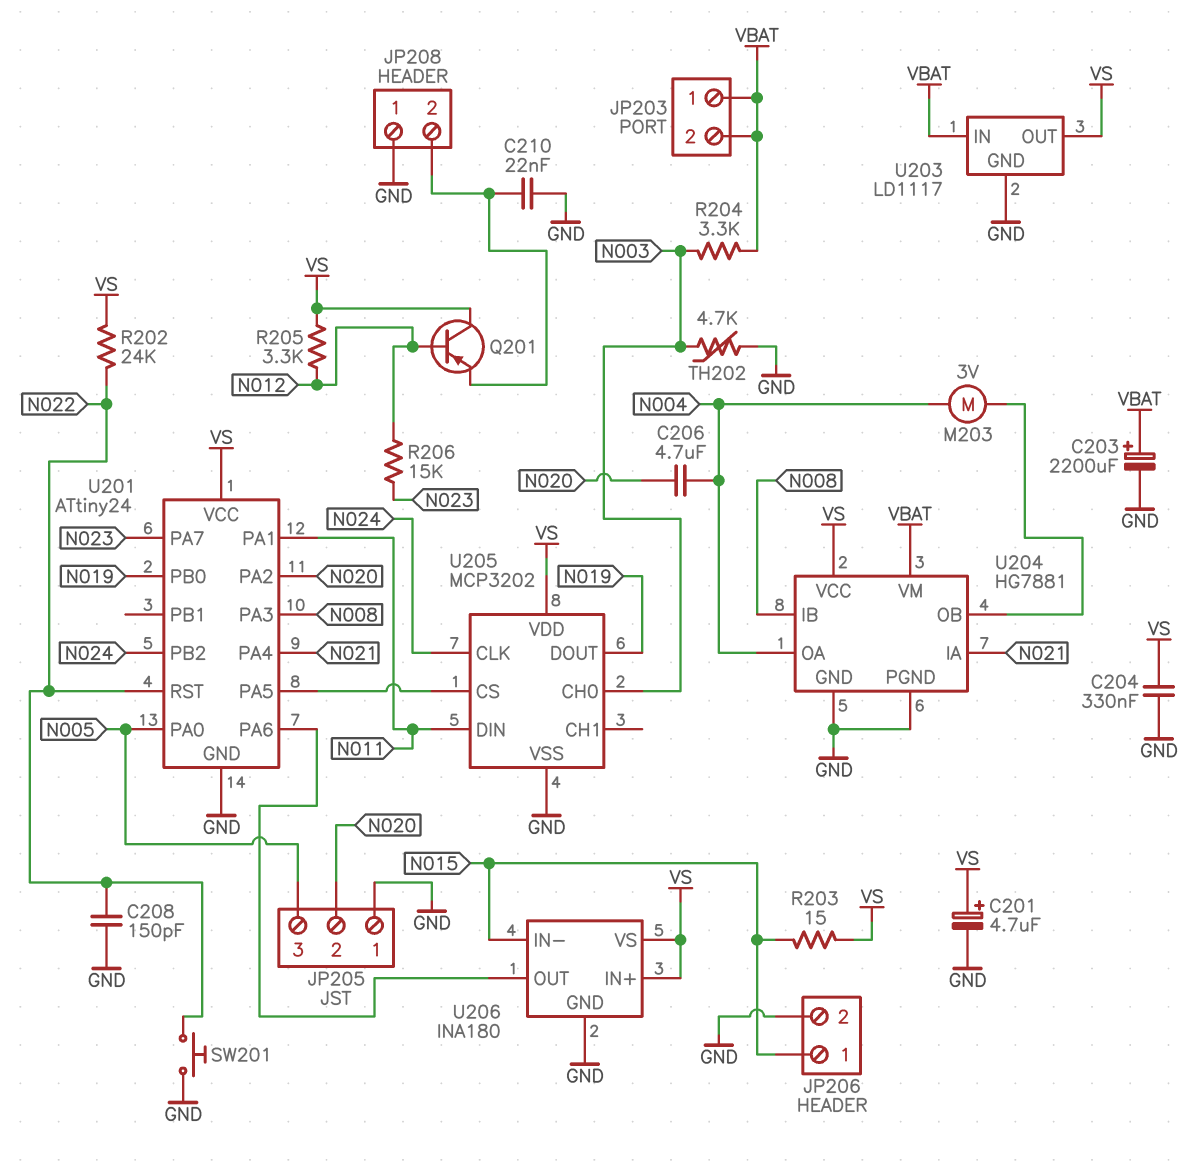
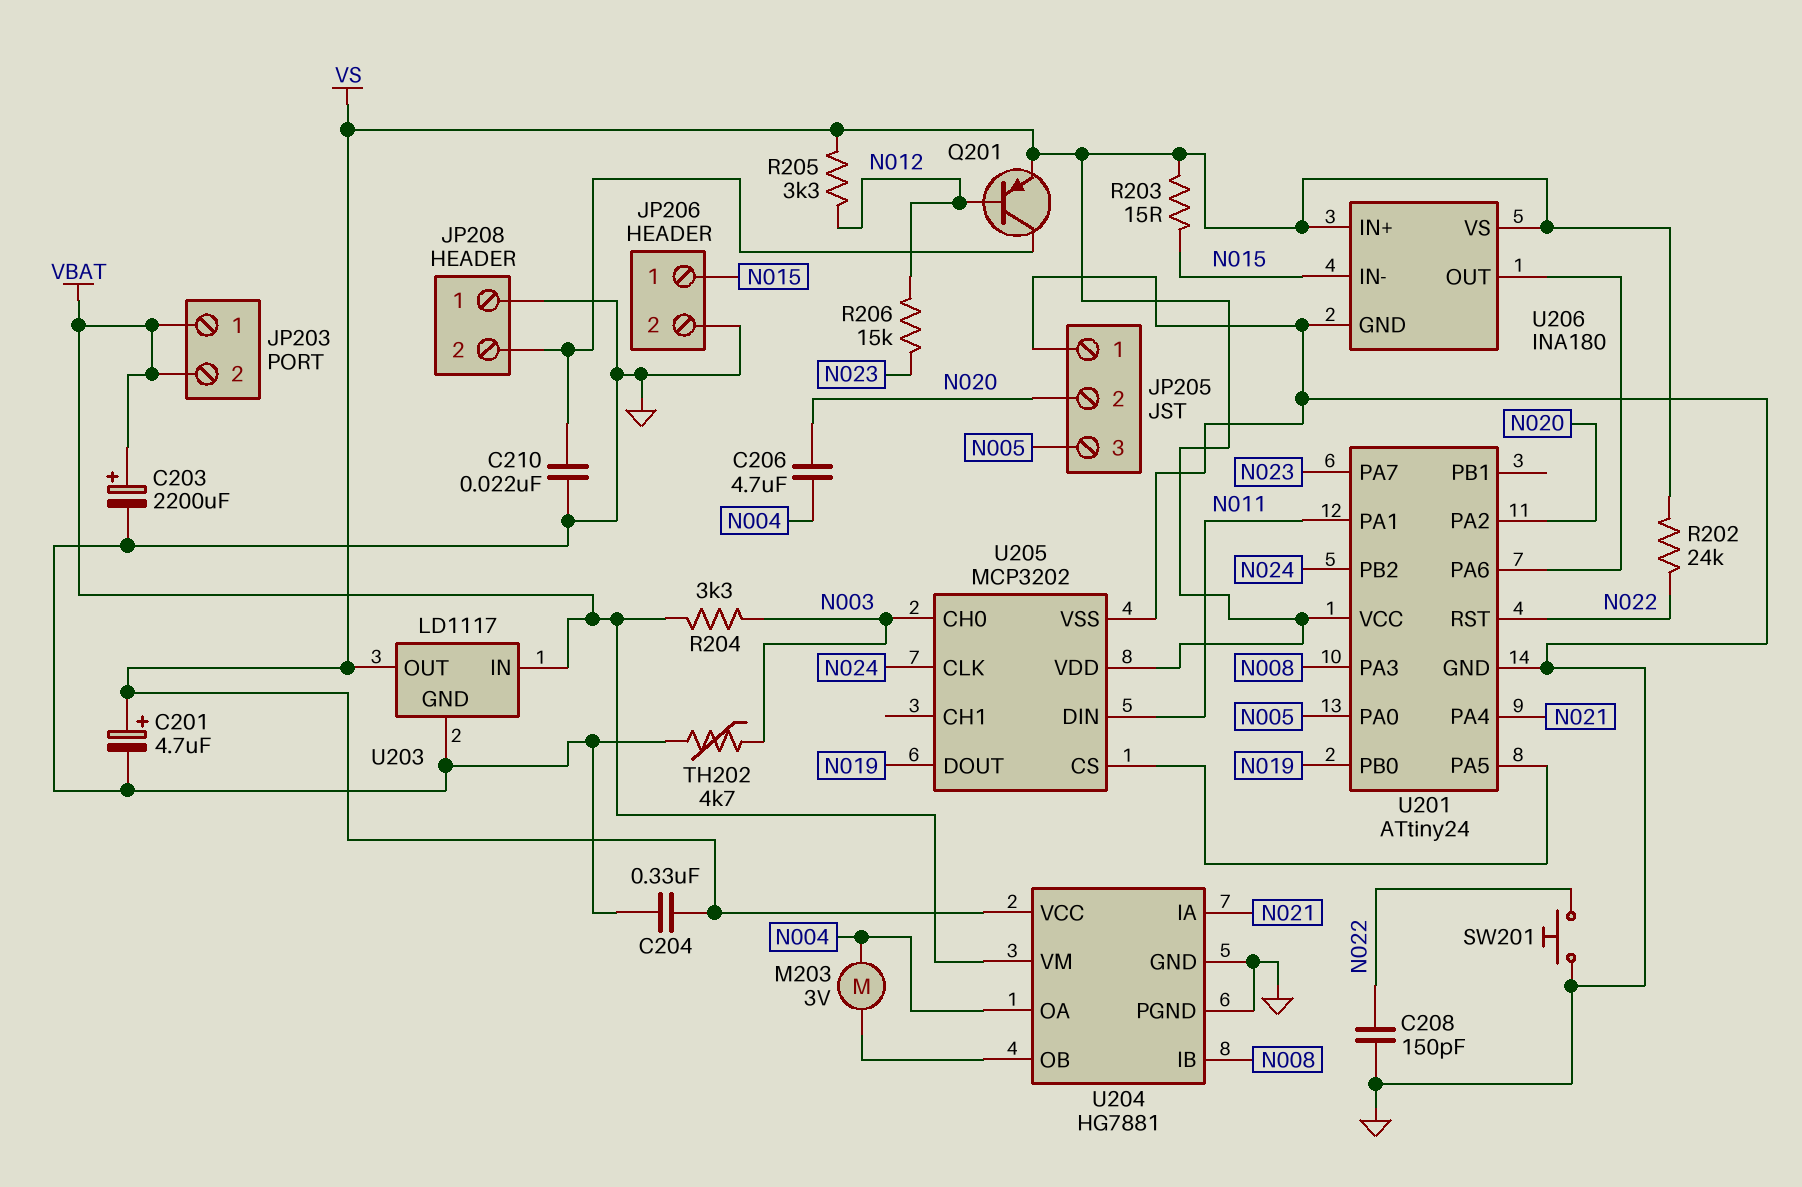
Q201: PNP (B N012, C VS, E JP208/2) -> PNP (B N012, C JP208/2, E VS)

